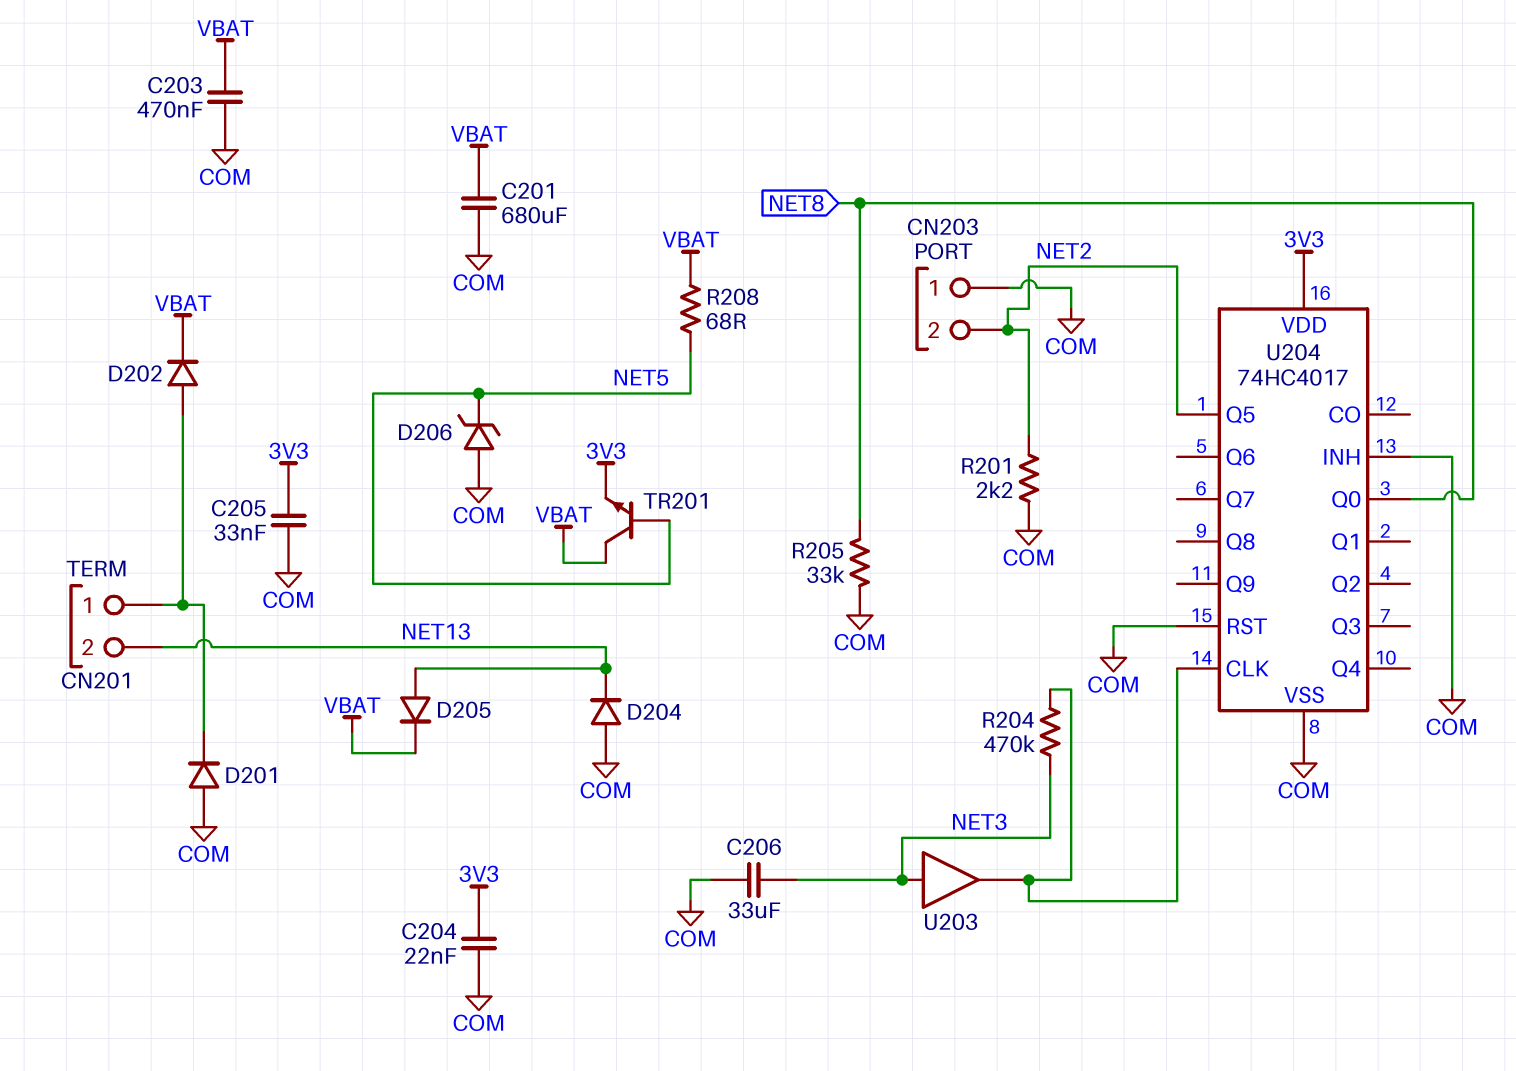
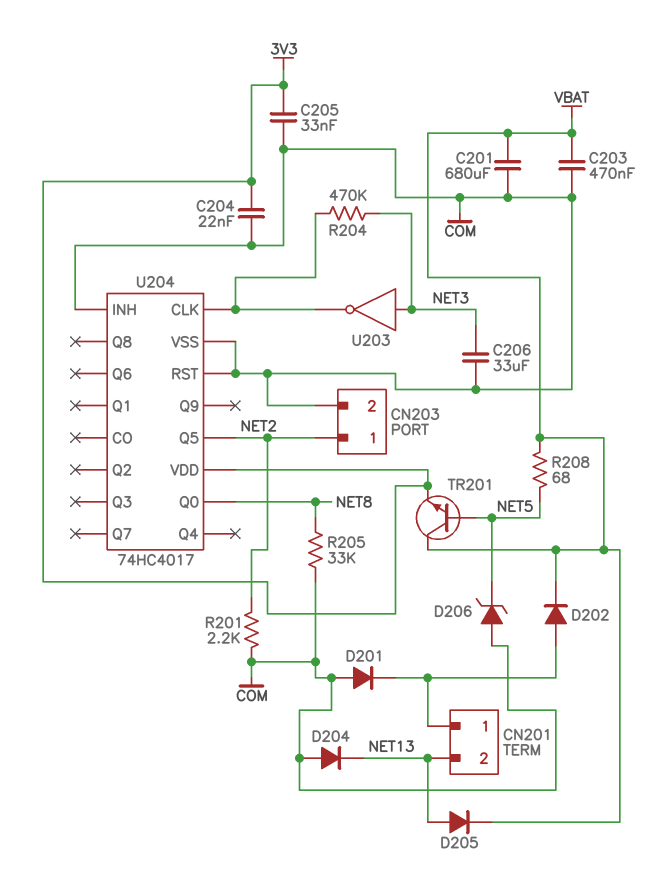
CN203 pin 1: COM -> NET2
CN203 pin 2: NET2 -> COM
U203: buffer (in NET3, out U204/CLK) -> NOT (in NET3, out U204/CLK)

